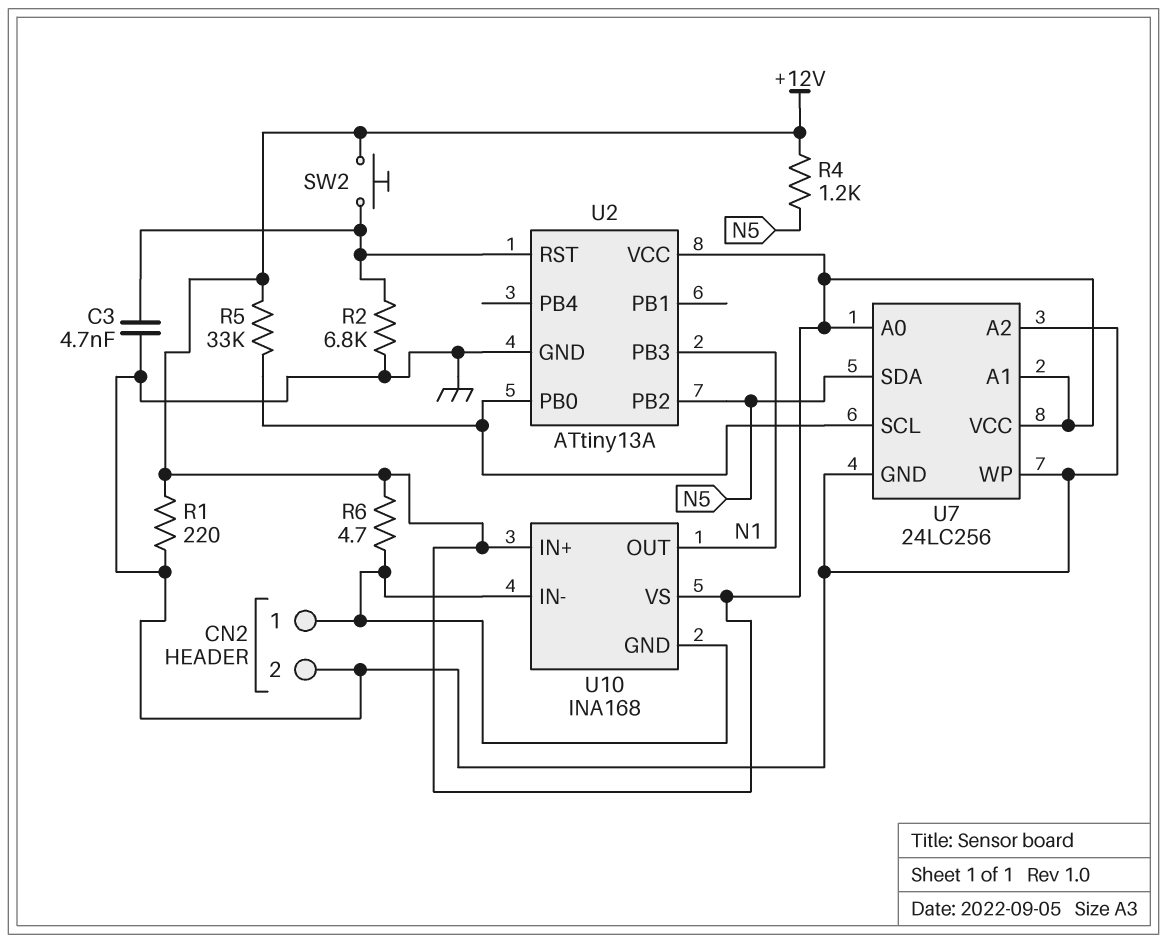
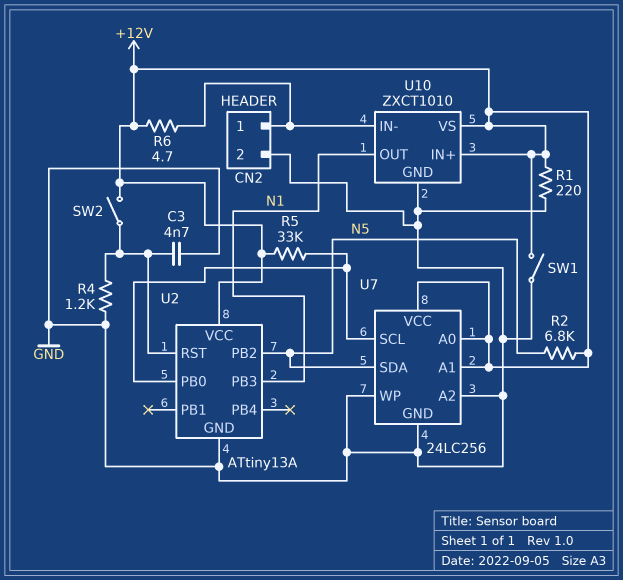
R2: 6.8k (GND, U2/RST) -> 6.8k (+12V, N5)
R4: 1.2k (+12V, N5) -> 1.2k (GND, U2/RST)
SW1: none -> switch (+12V, GND)
SW2: button (+12V, U2/RST) -> switch (+12V, U2/RST)
U10: INA168 -> ZXCT1010
U10 pin GND: CN2/1 -> GND

